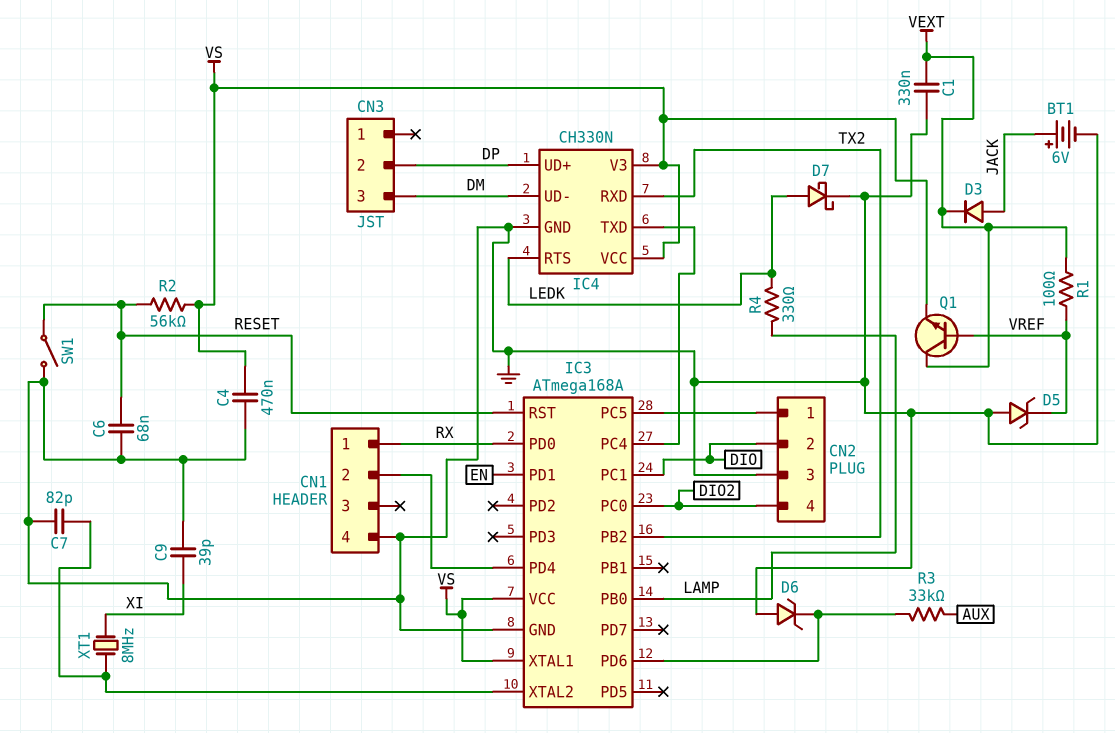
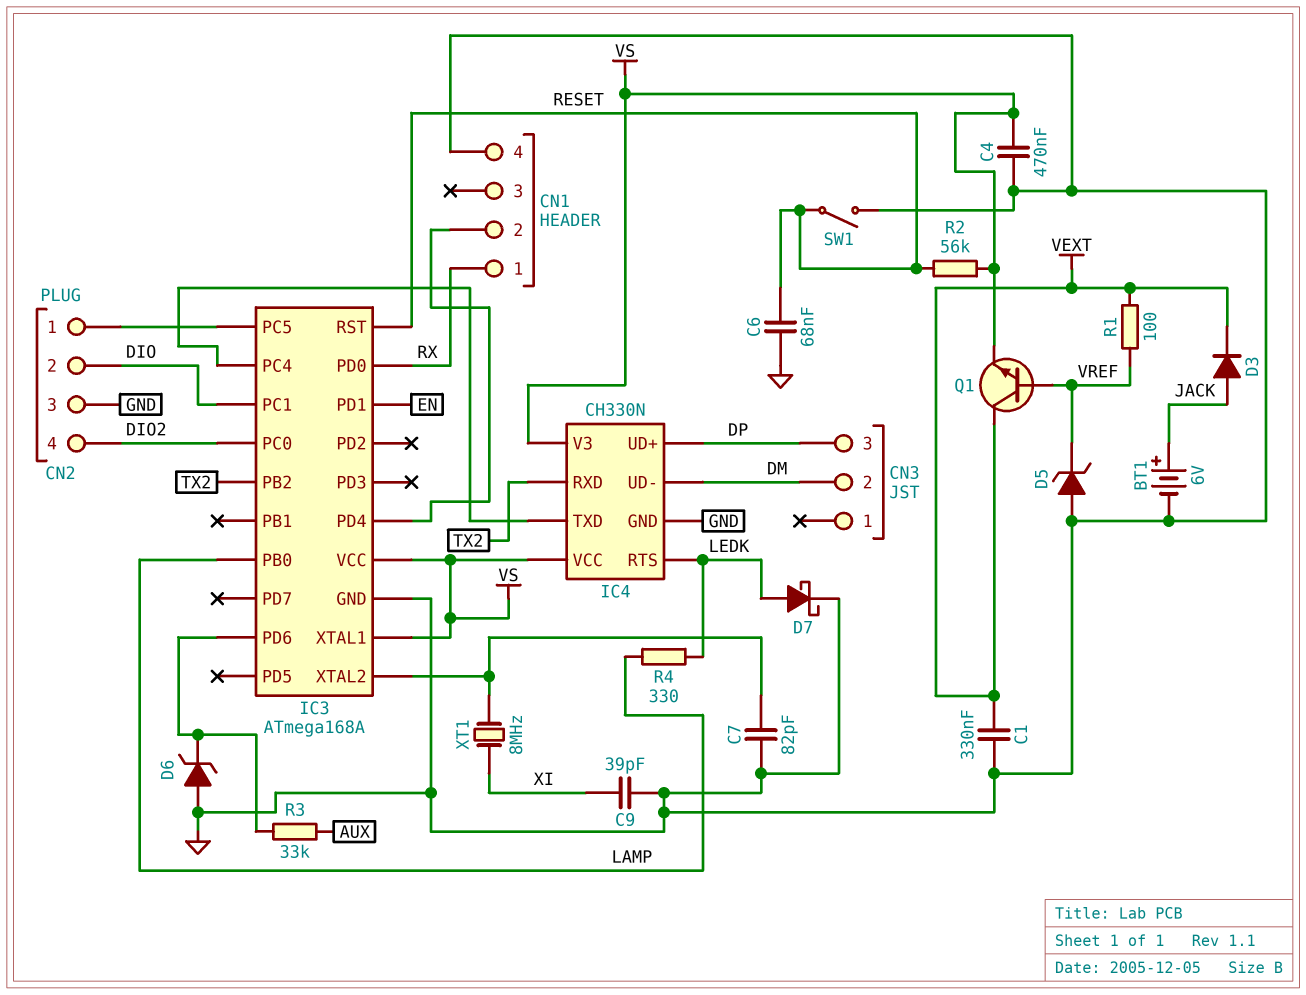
CN3 pin 2: DP -> DM
CN3 pin 3: DM -> DP

